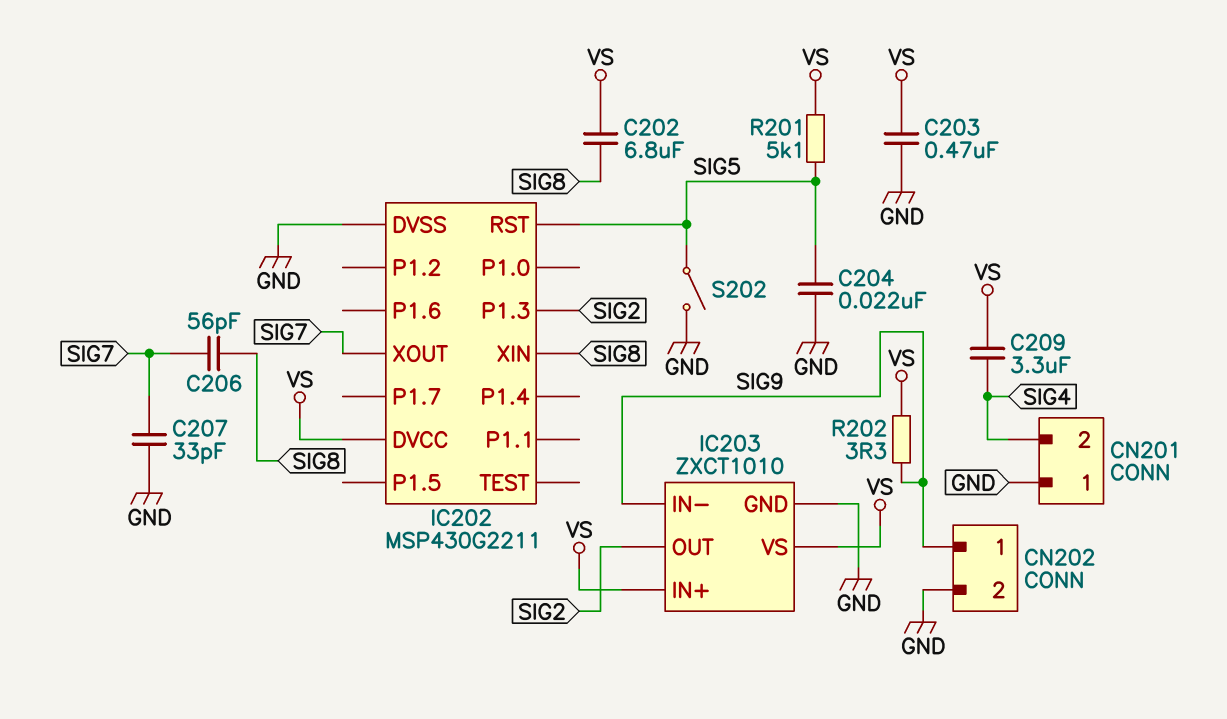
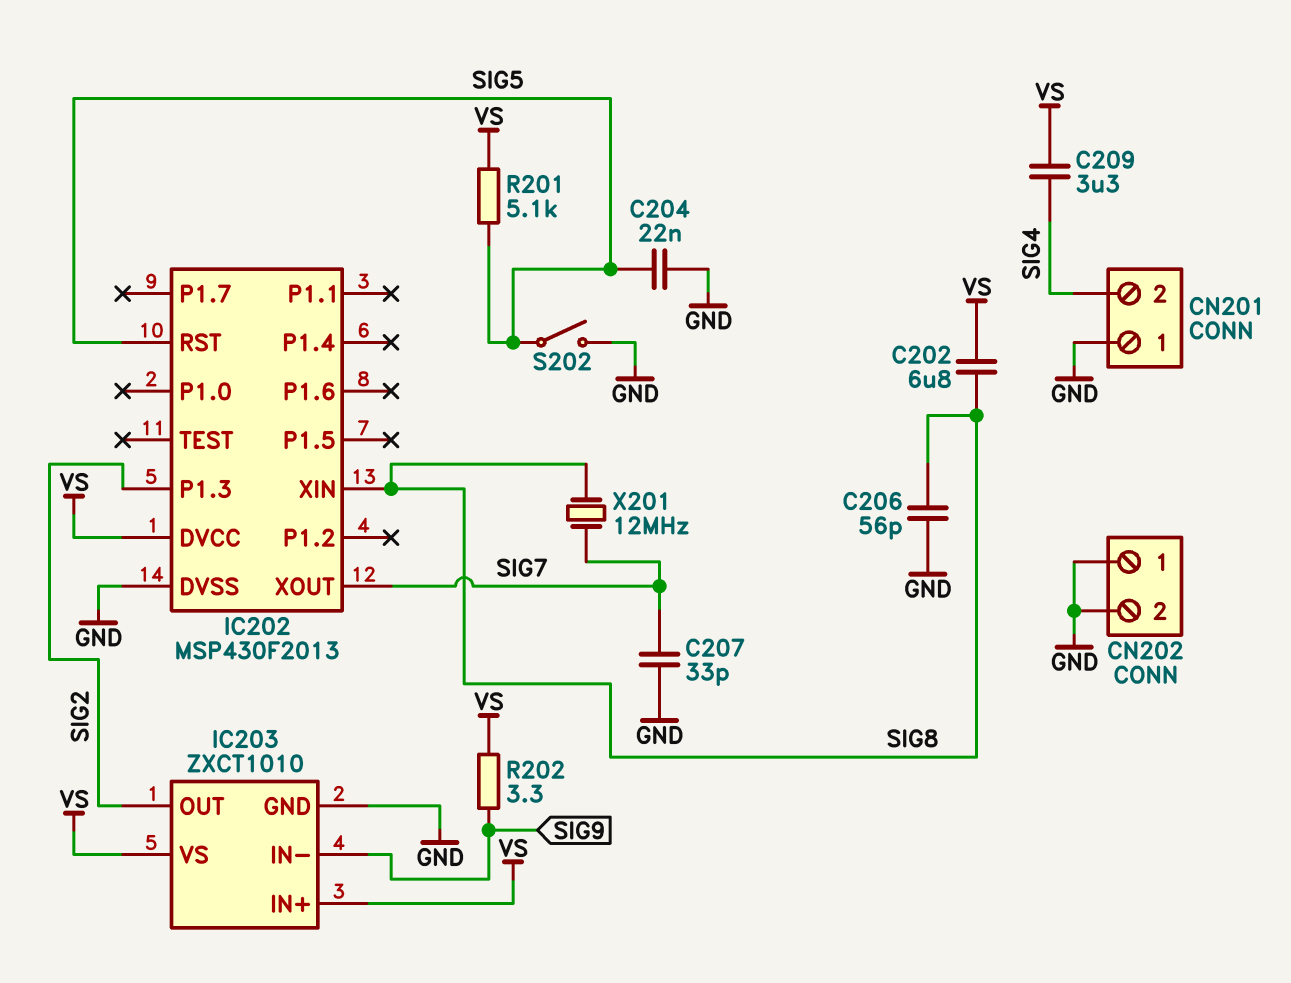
C203: 470nF (GND, VS) -> none
C206: 56pF (SIG7, SIG8) -> 56pF (GND, SIG8)
CN202 pin 1: SIG9 -> GND
IC202: MSP430G2211 -> MSP430F2013
X201: none -> 12MHz (SIG7, SIG8)

